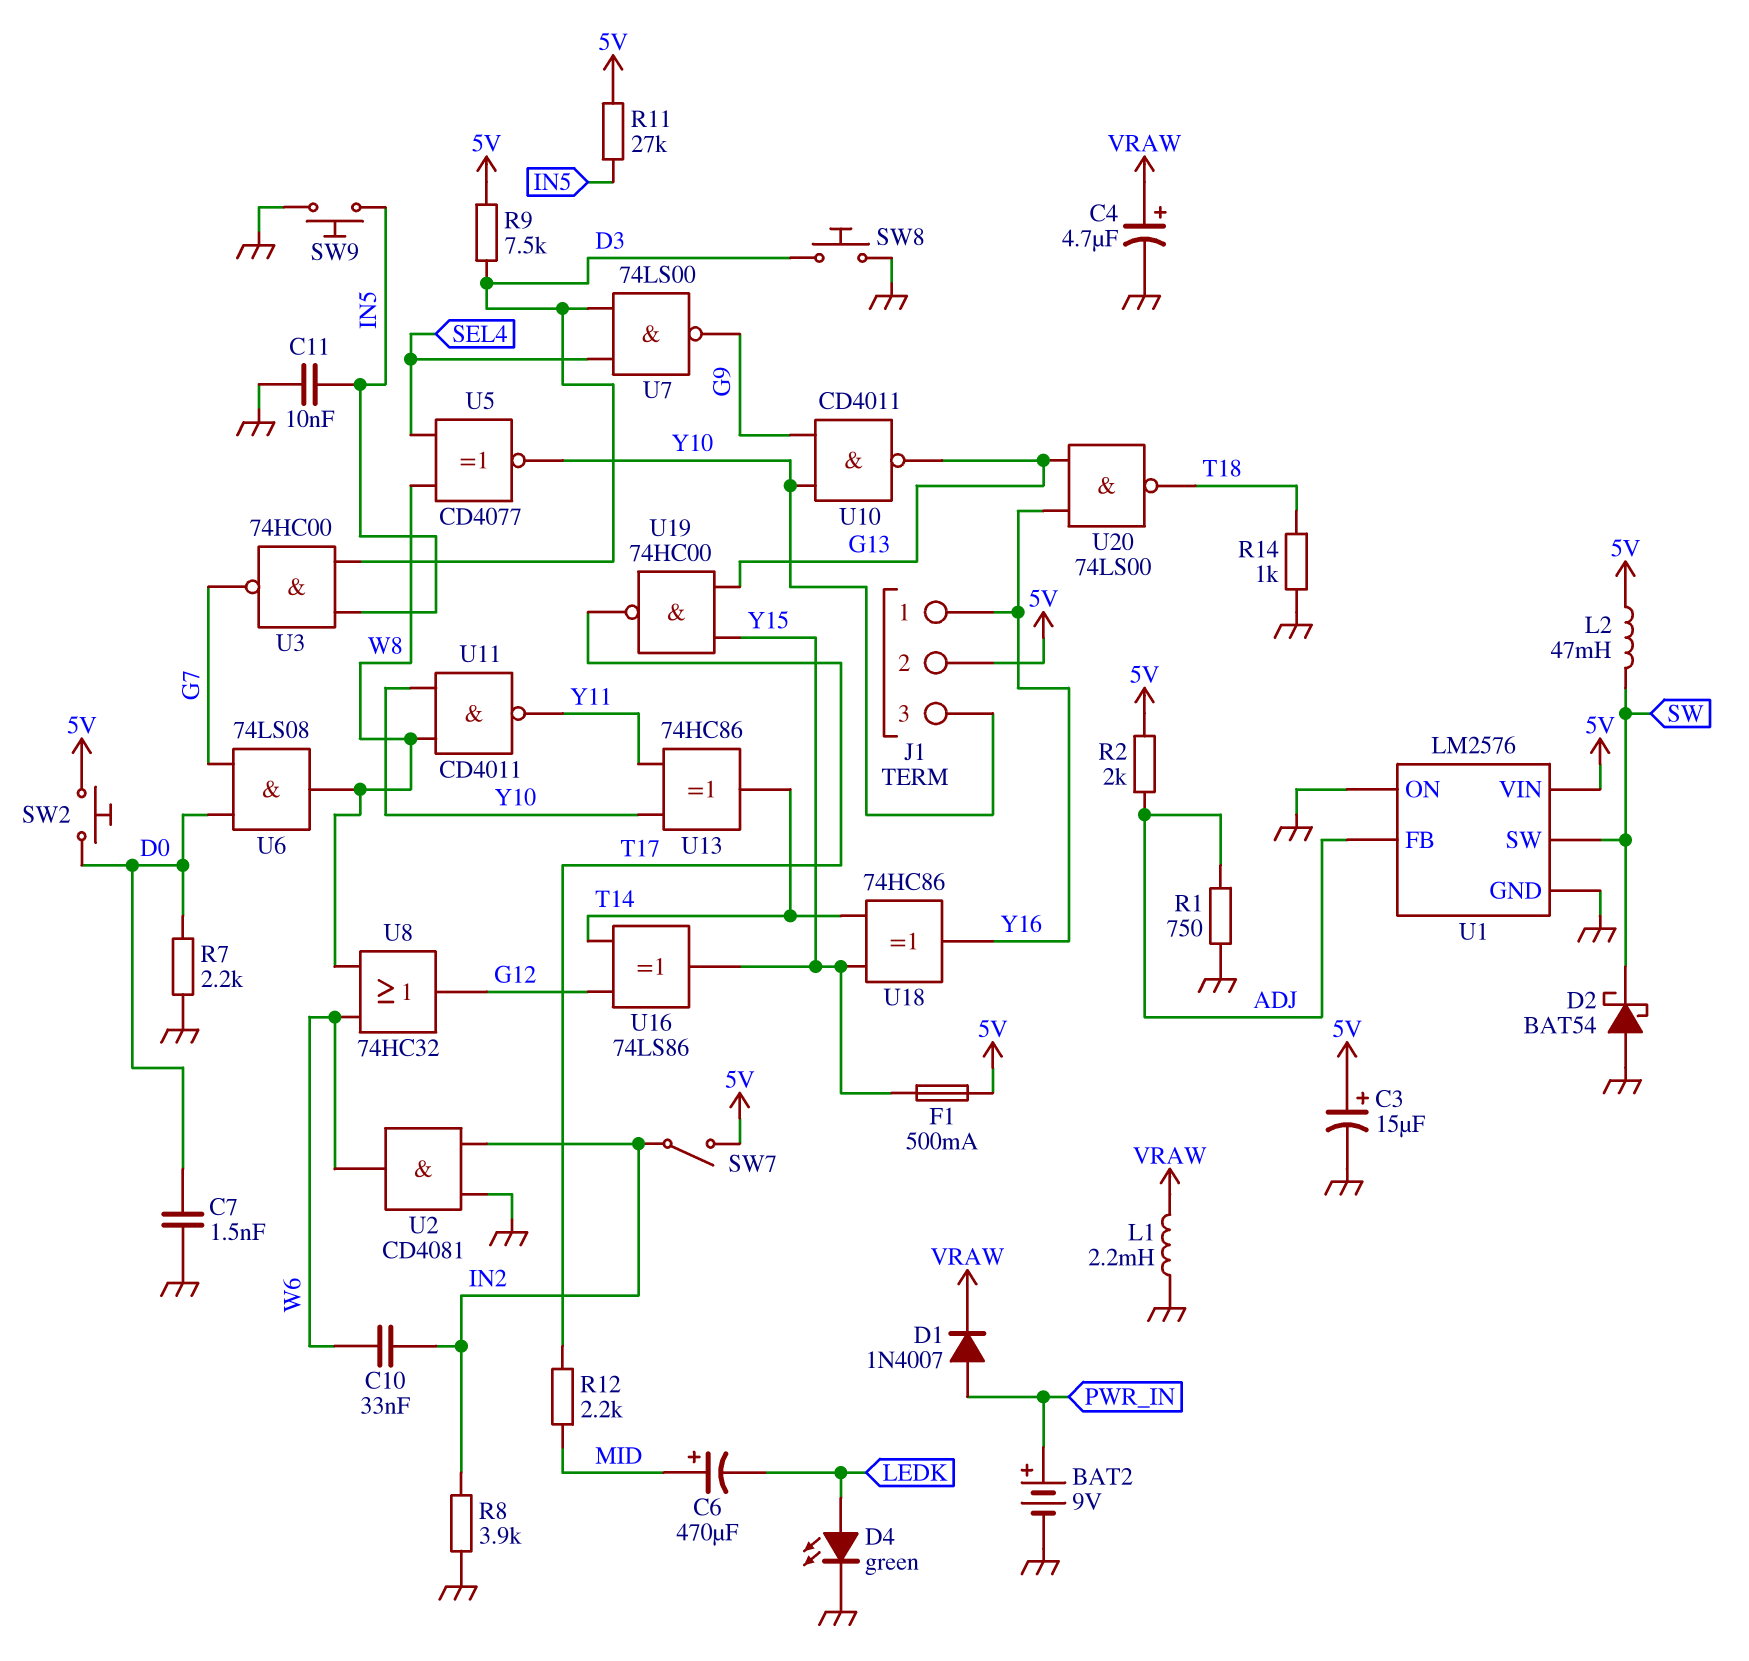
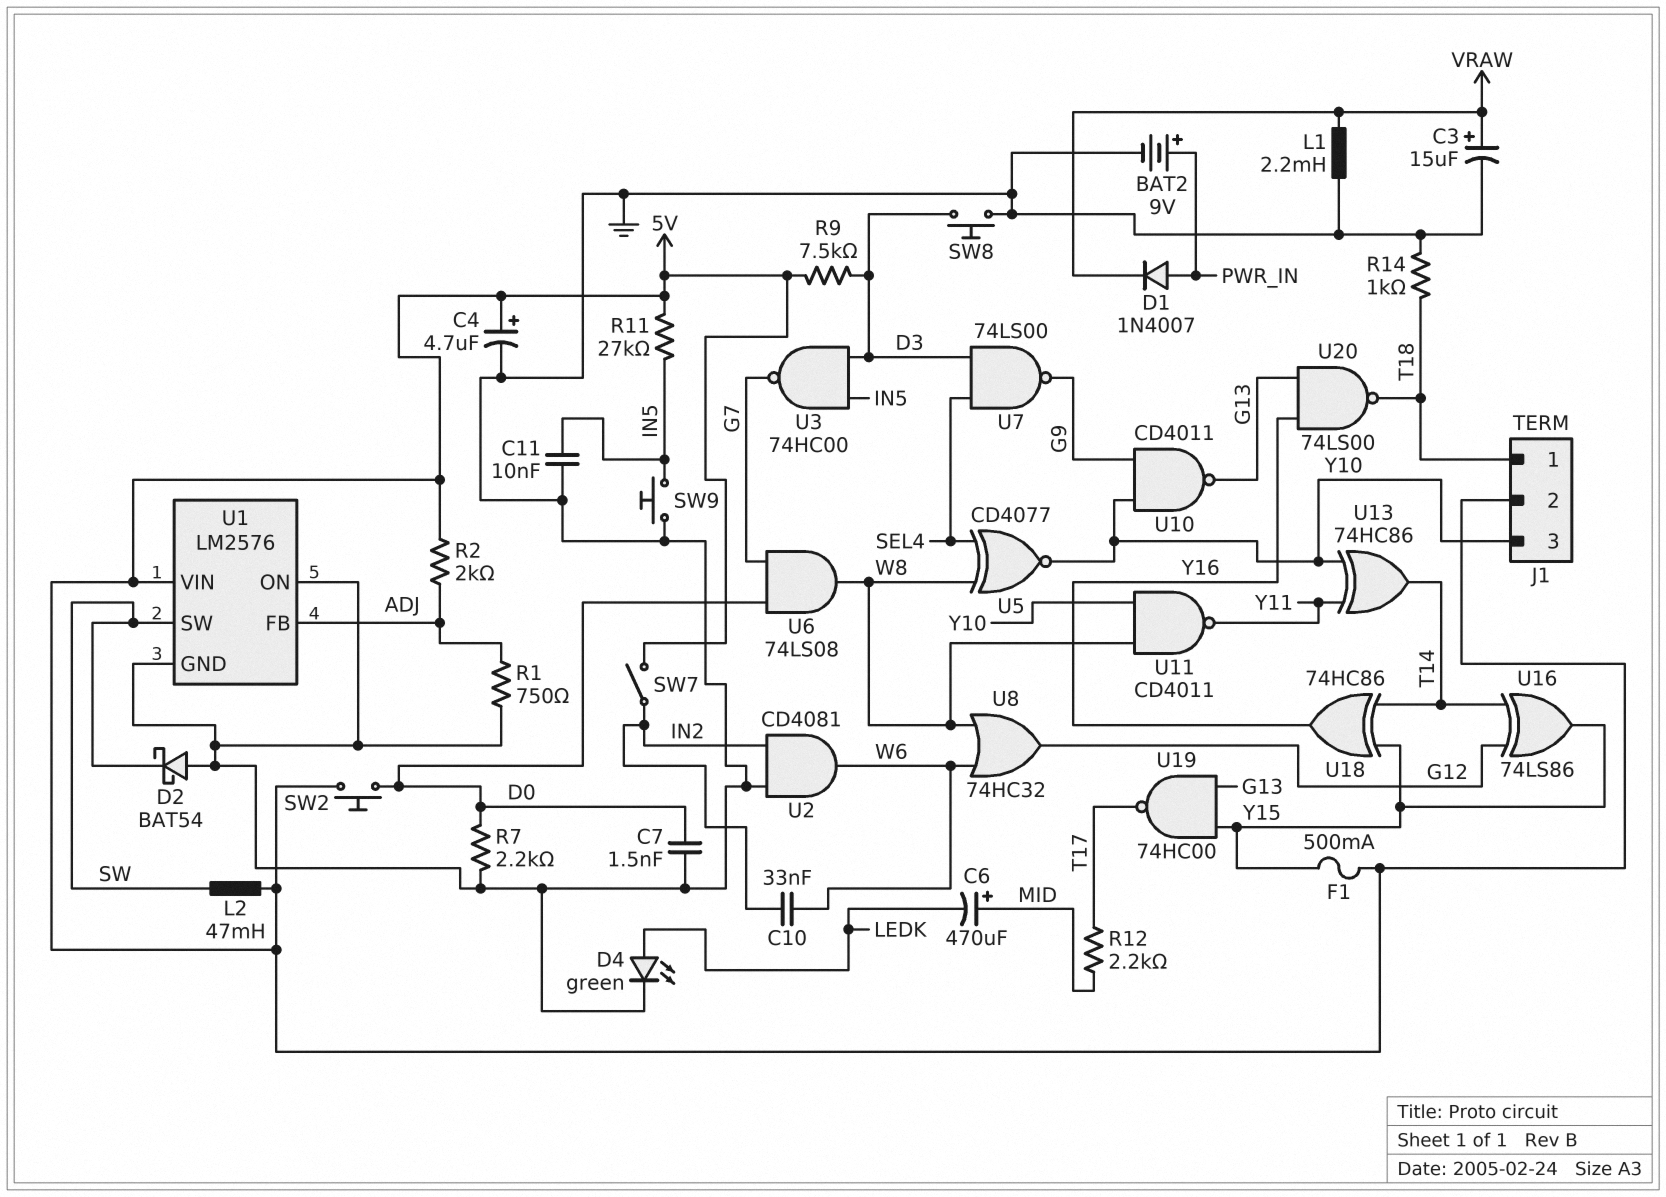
C3: 15uF (plus 5V, minus GND) -> 15uF (plus VRAW, minus GND)
C4: 4.7uF (plus VRAW, minus GND) -> 4.7uF (plus 5V, minus GND)
J1 pin 1: Y16 -> T18
R8: 3.9k (GND, IN2) -> none

